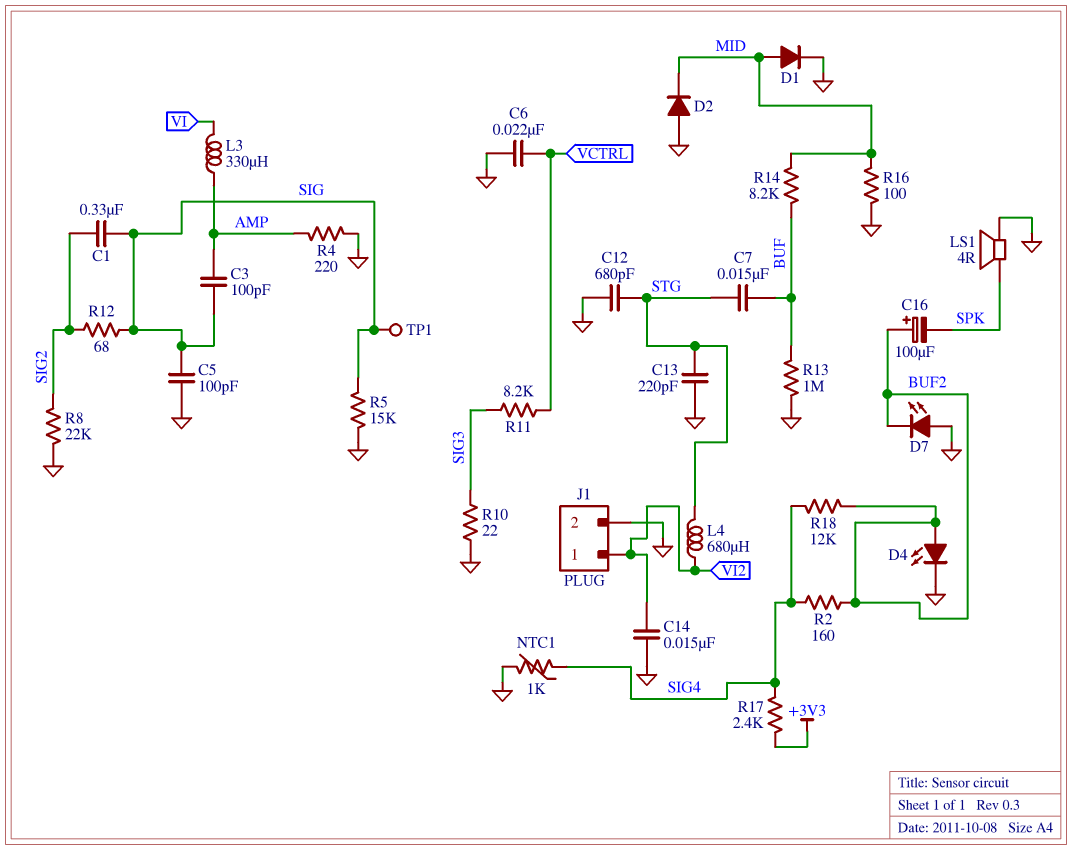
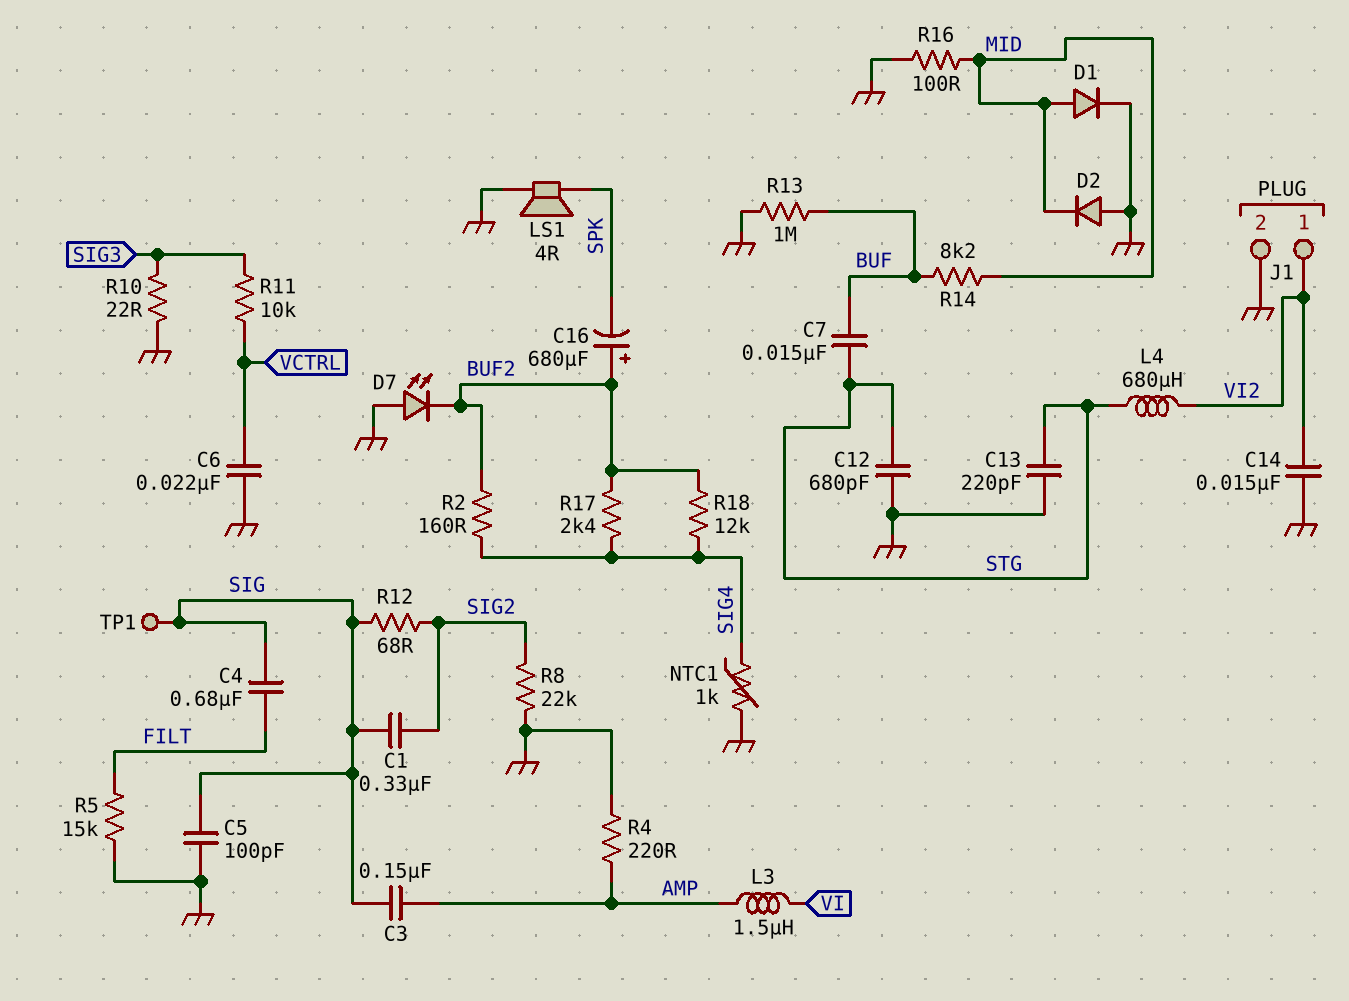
C3: 100pF (AMP, SIG) -> 150nF (AMP, SIG)
C4: none -> 680nF (FILT, SIG)
C16: 100uF (plus BUF2, minus SPK) -> 680uF (plus BUF2, minus SPK)
D4: LED (A BUF2, K GND) -> none
L3: 330uH (AMP, VI) -> 1.5uH (AMP, VI)
R5: 15k (GND, SIG) -> 15k (FILT, GND)
R11: 8.2k (SIG3, VCTRL) -> 10k (SIG3, VCTRL)
R17: 2.4k (+3V3, SIG4) -> 2.4k (BUF2, SIG4)

